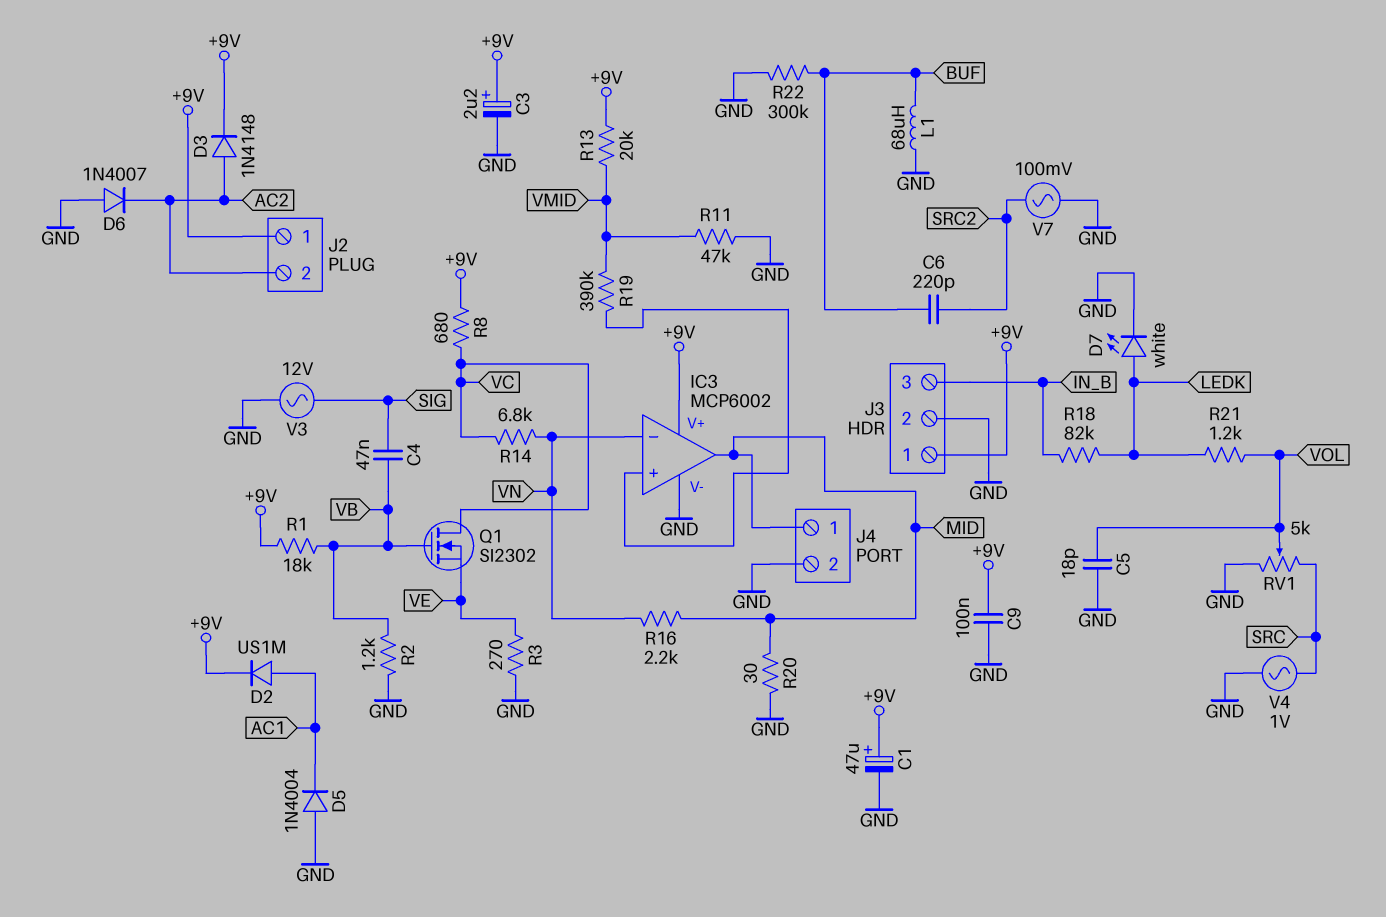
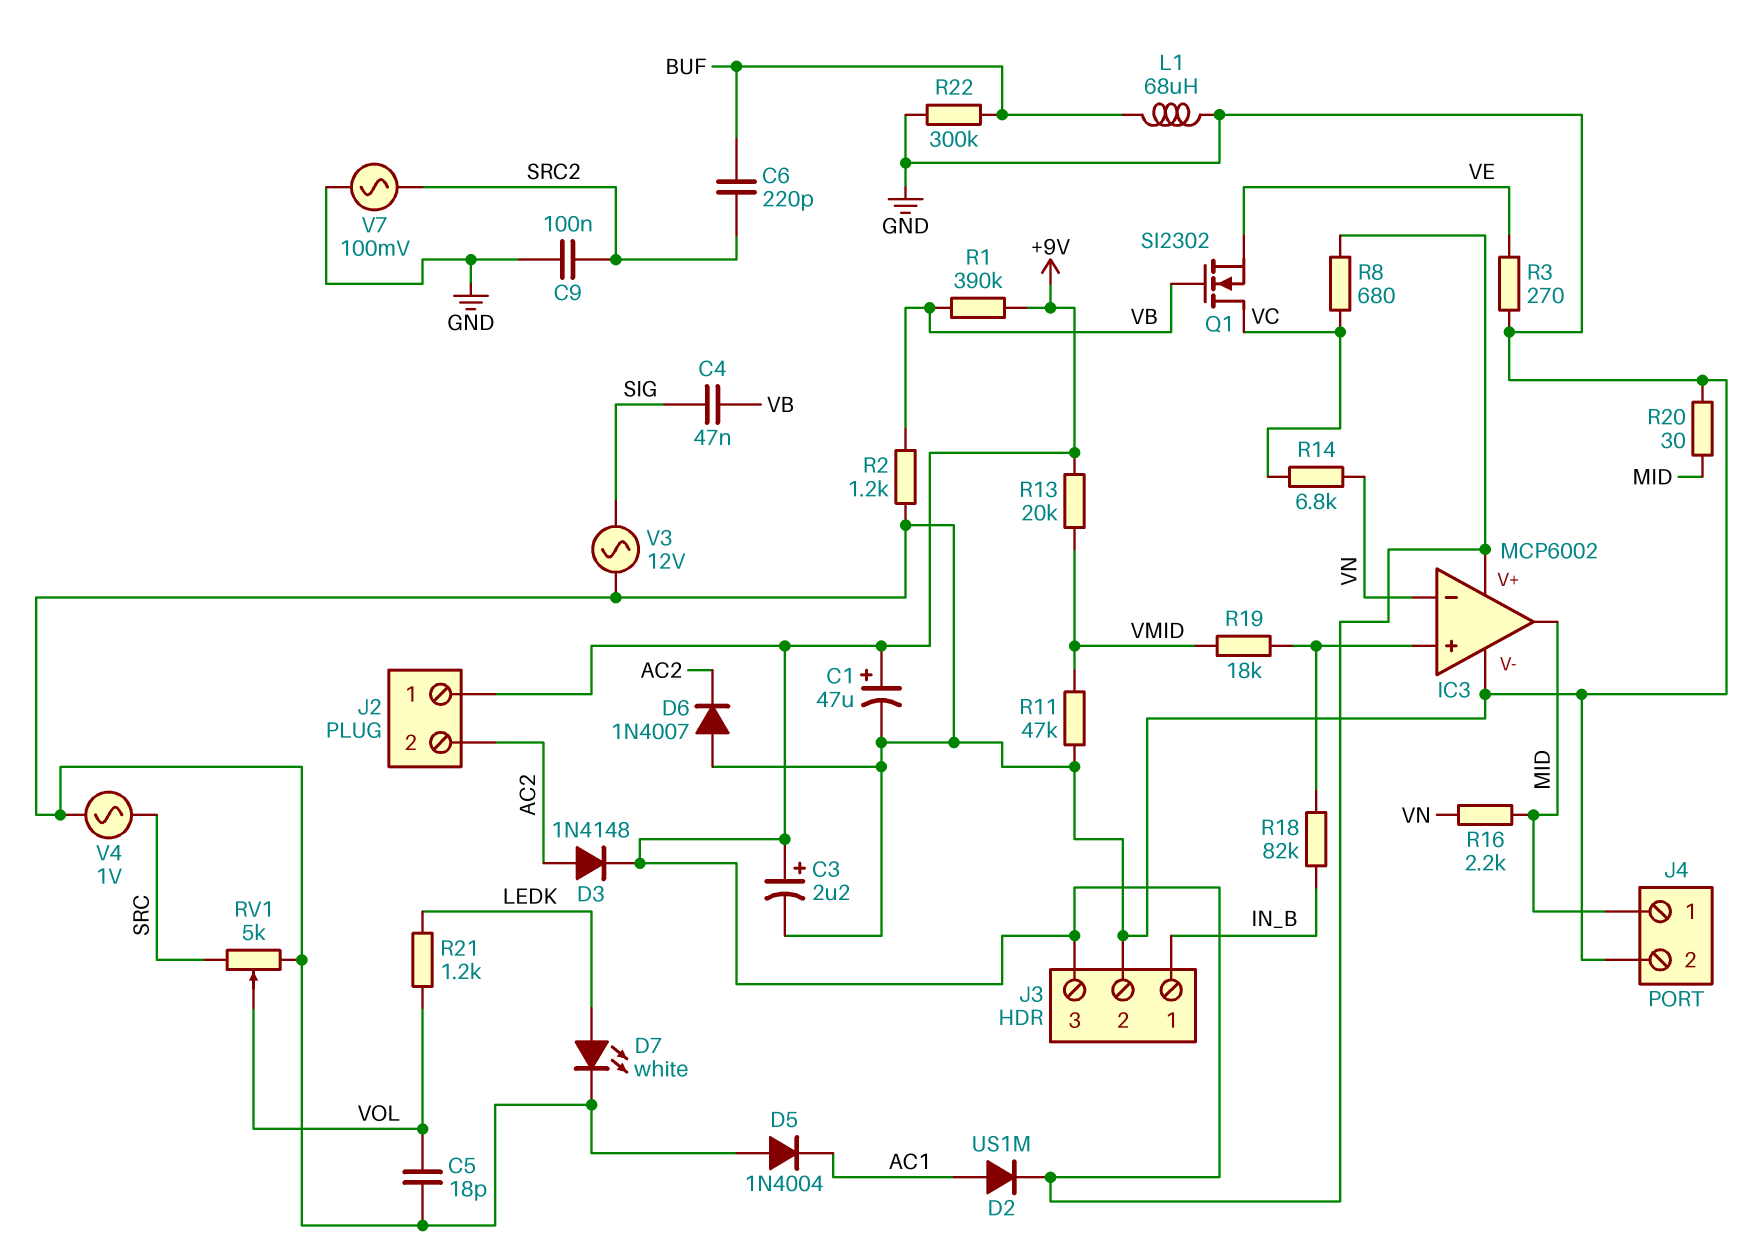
C9: 100nF (+9V, GND) -> 100nF (GND, SRC2)
J3 pin 1: +9V -> IN_B
J3 pin 3: IN_B -> +9V
R1: 18k (+9V, VB) -> 390k (+9V, VB)
R18: 82k (IN_B, LEDK) -> 82k (IC3/in+, IN_B)
R19: 390k (IC3/in+, VMID) -> 18k (IC3/in+, VMID)

